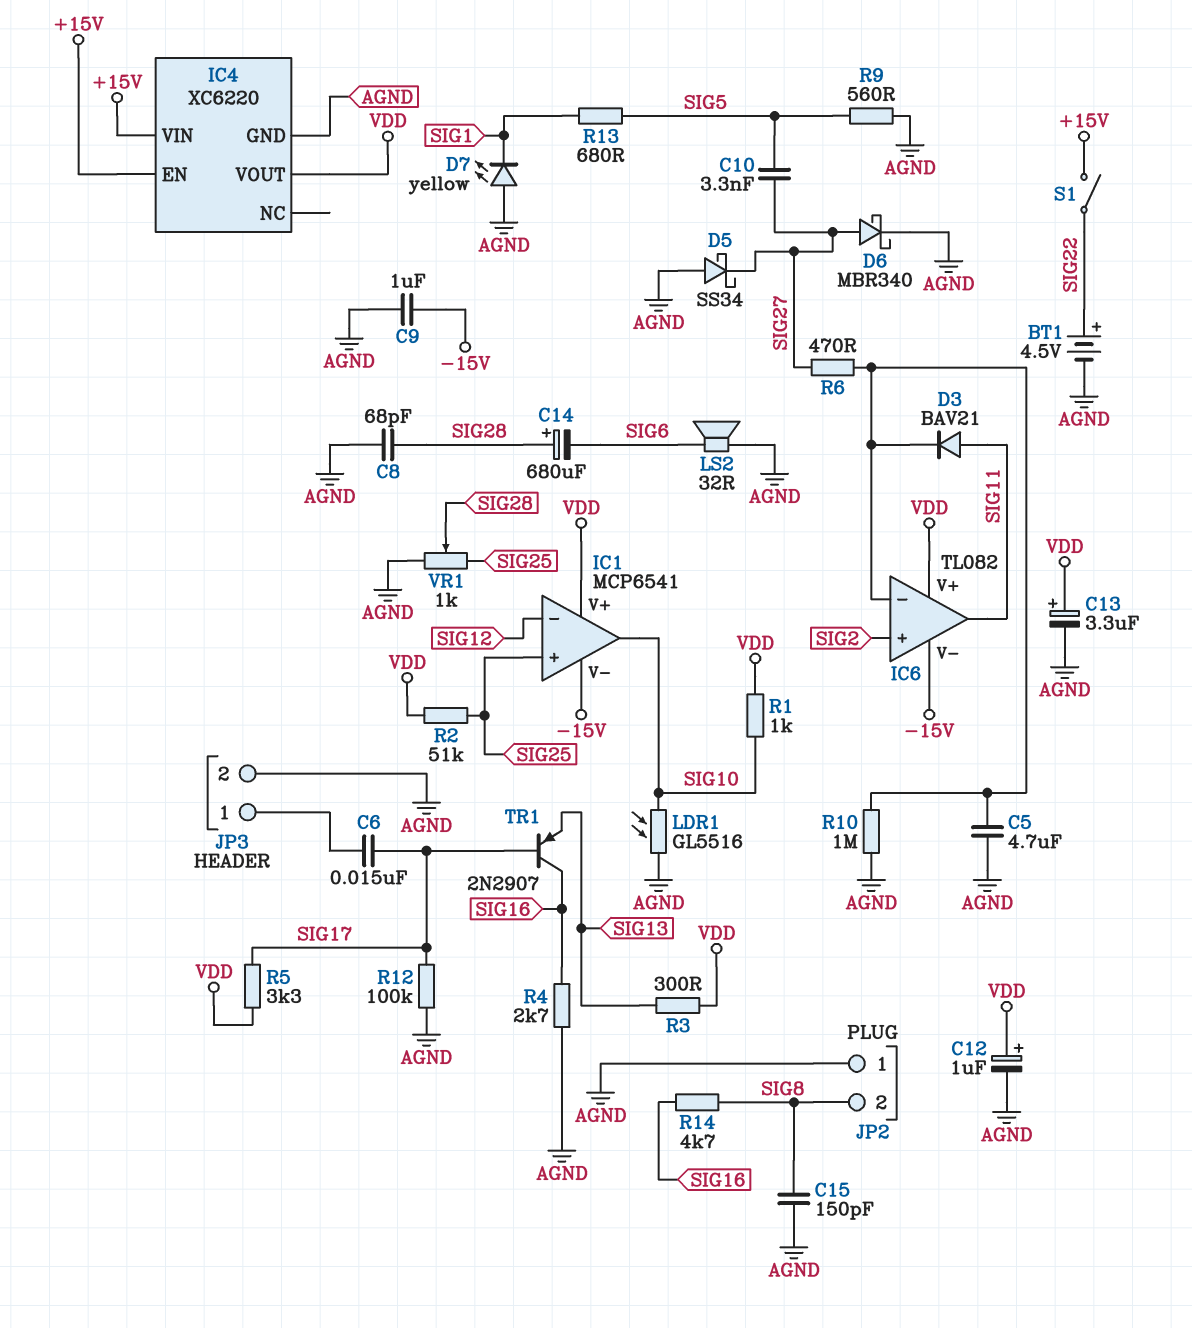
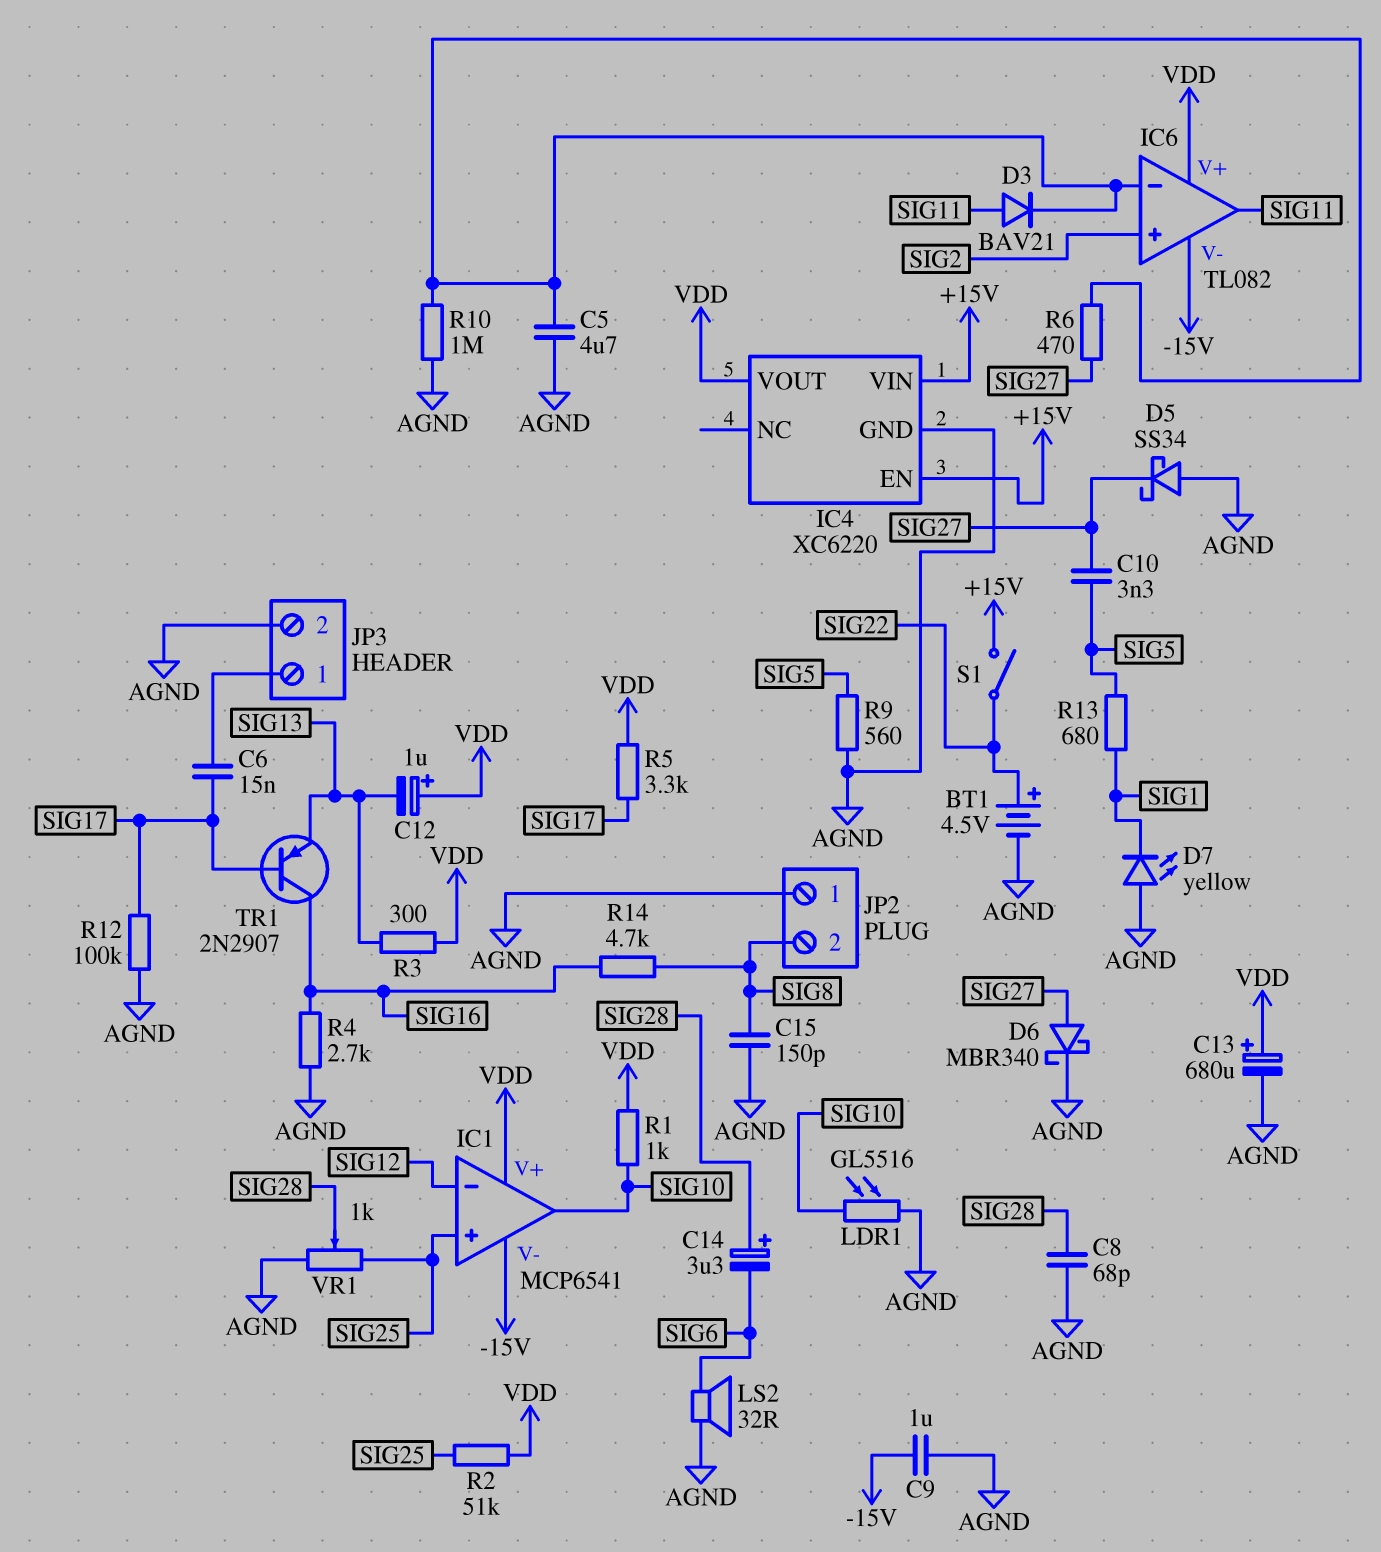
C12: 1uF (plus VDD, minus AGND) -> 1uF (plus VDD, minus SIG13)
C13: 3.3uF (plus VDD, minus AGND) -> 680uF (plus VDD, minus AGND)
C14: 680uF (plus SIG28, minus SIG6) -> 3.3uF (plus SIG28, minus SIG6)

